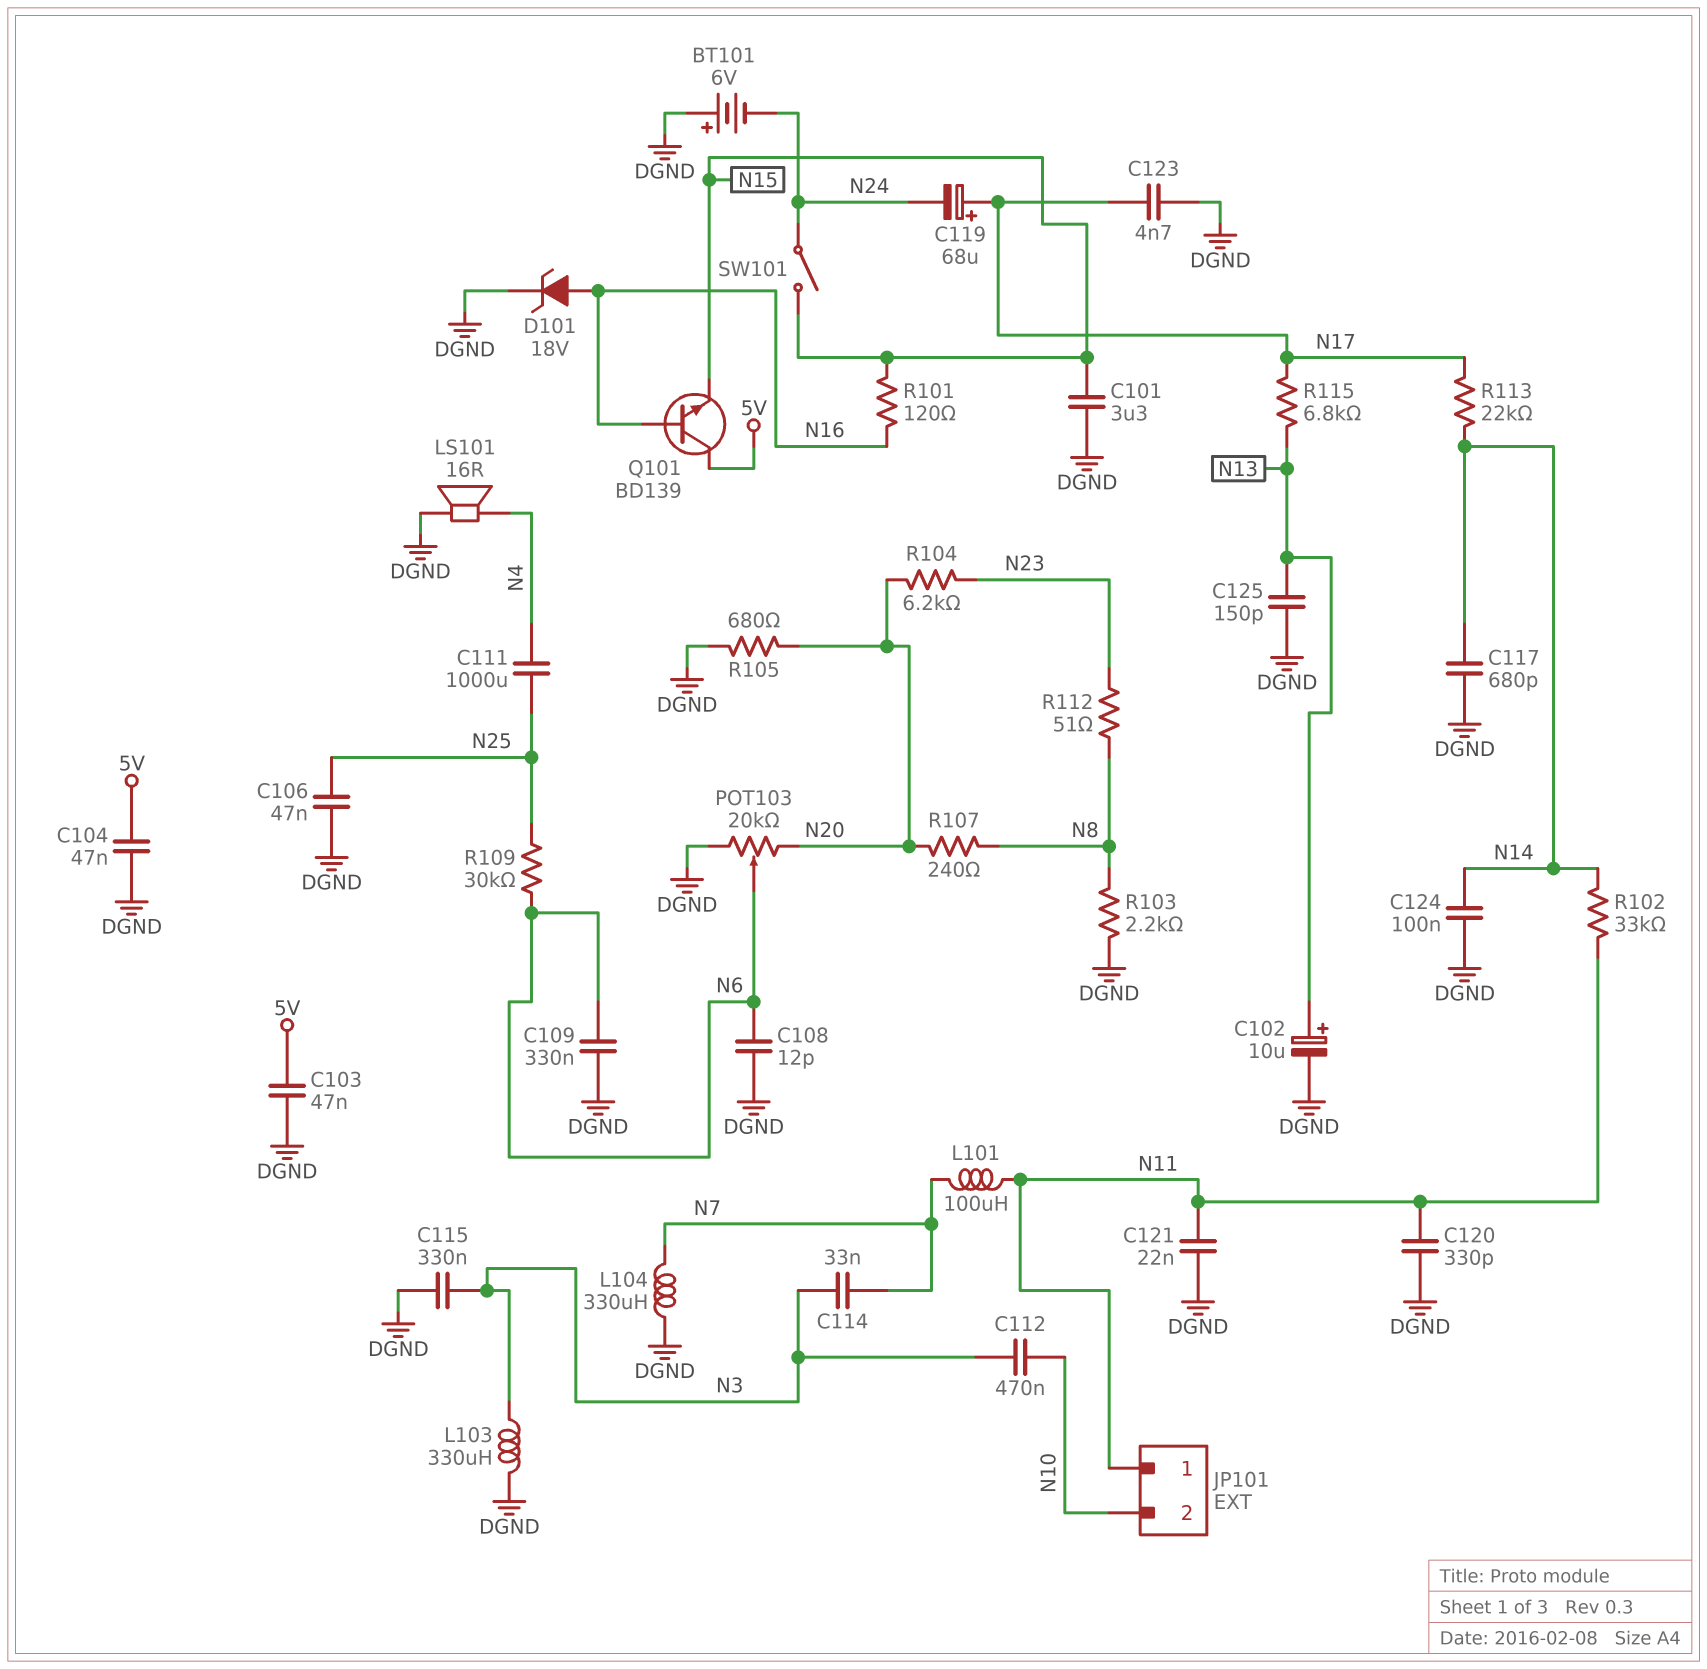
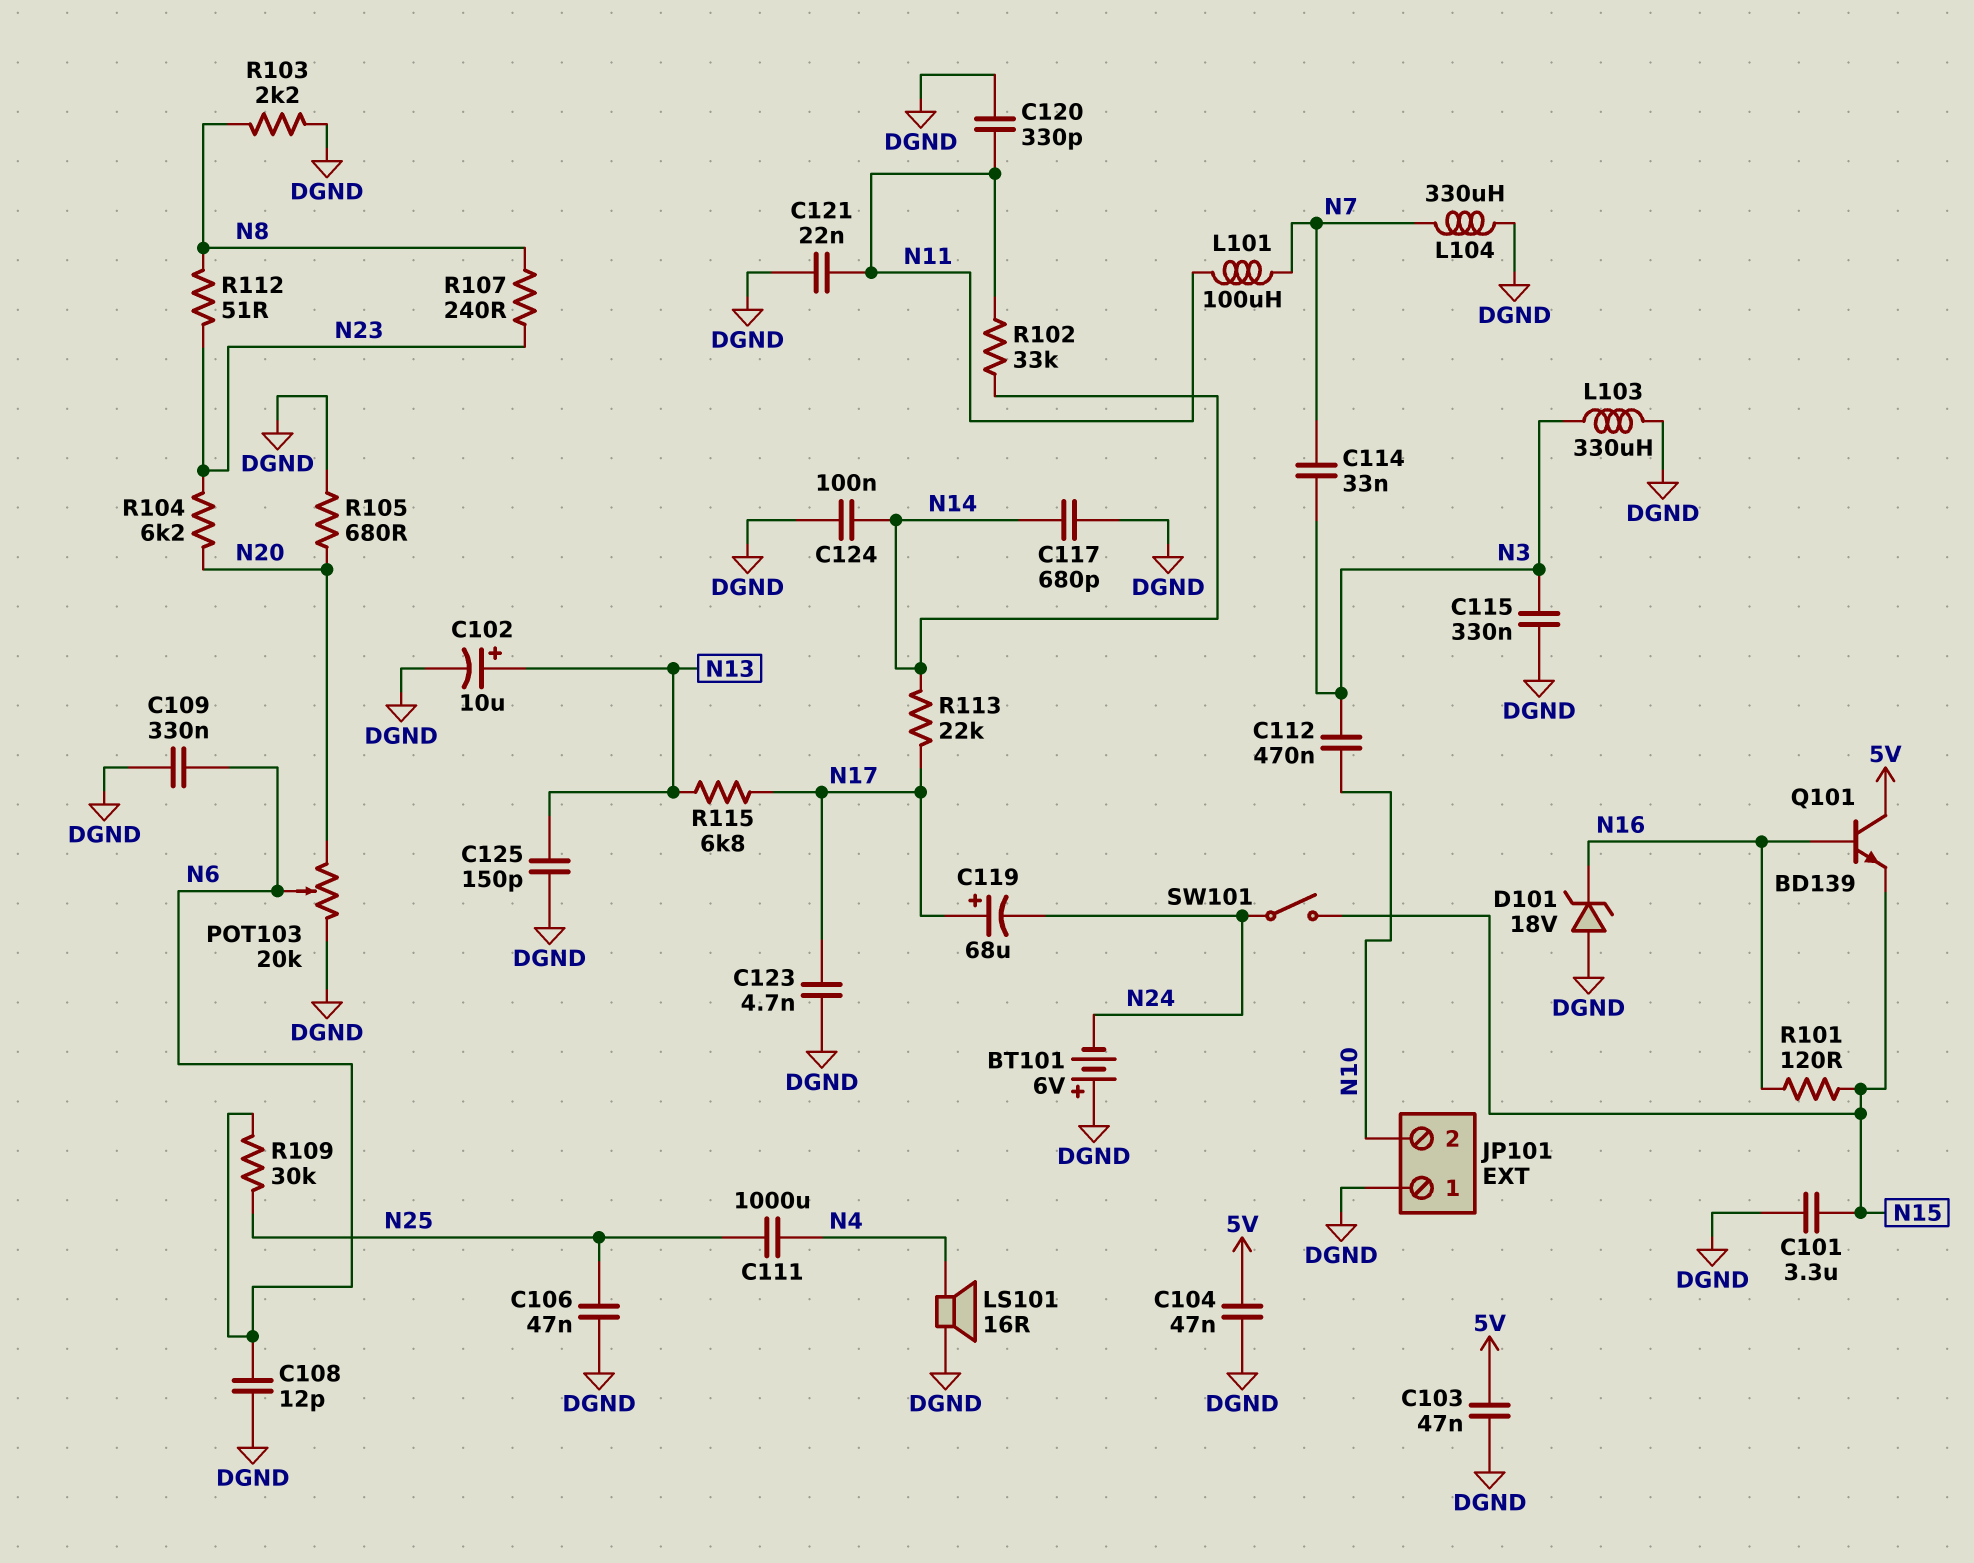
D101: zener 18V (A N16, K DGND) -> zener 18V (A DGND, K N16)
JP101 pin 1: N11 -> DGND
R107: 240 (N8, N20) -> 240 (N8, N23)

